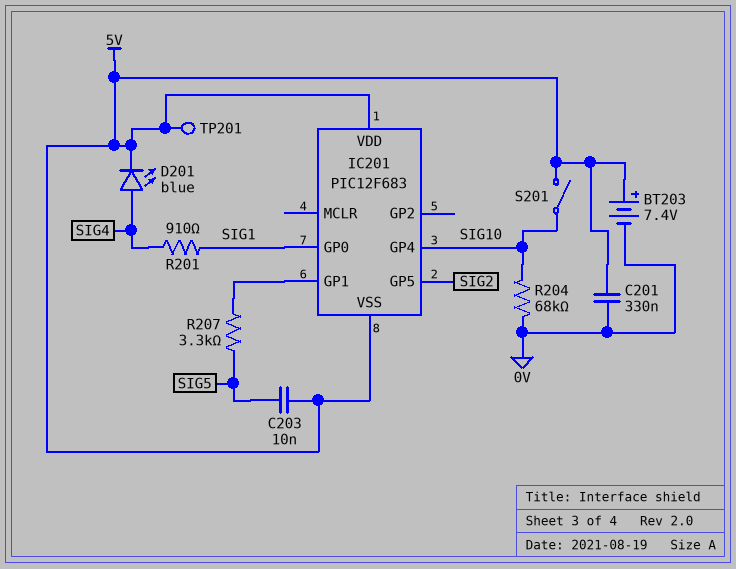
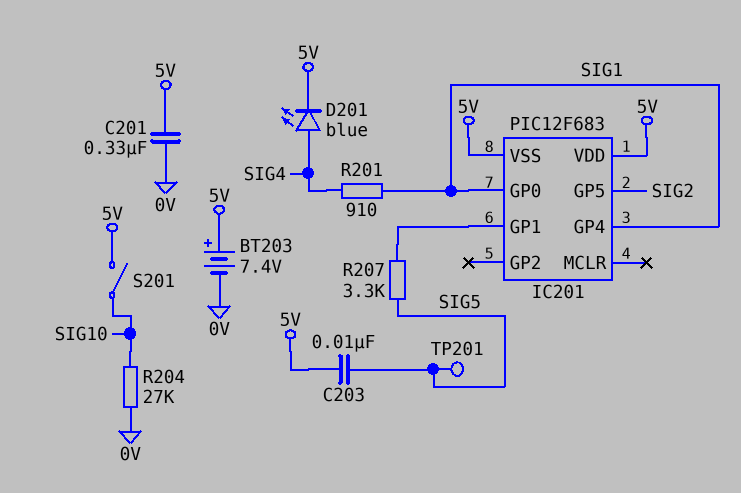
IC201 pin GP4: SIG10 -> SIG1
R204: 68k (0V, SIG10) -> 27k (0V, SIG10)
TP201: test point (5V) -> test point (SIG5)

